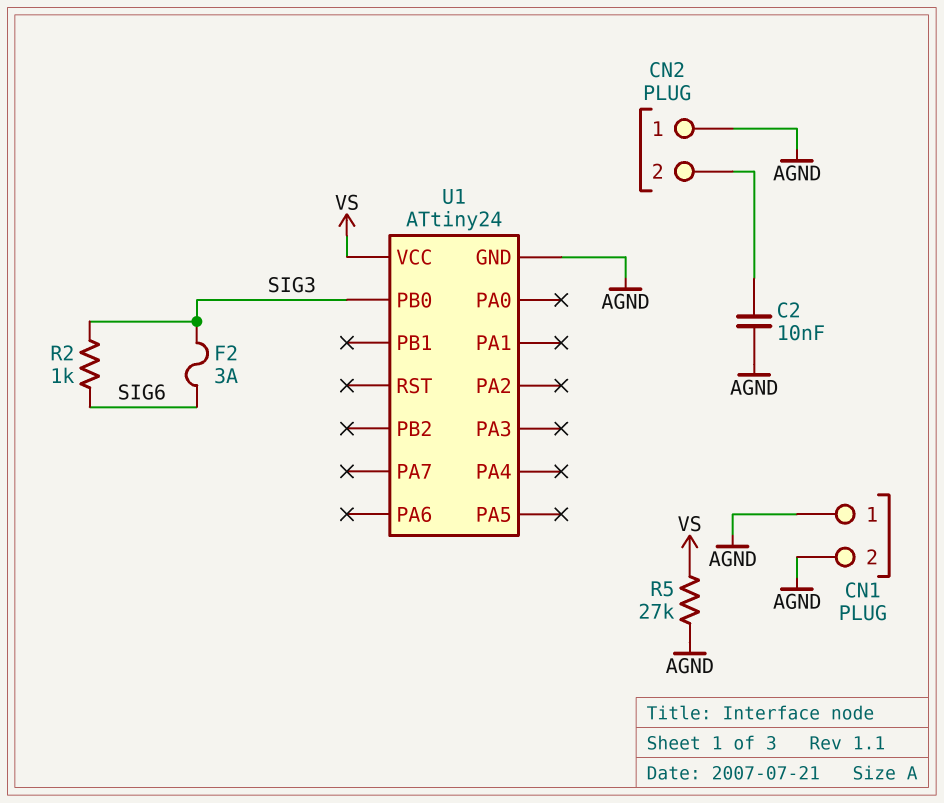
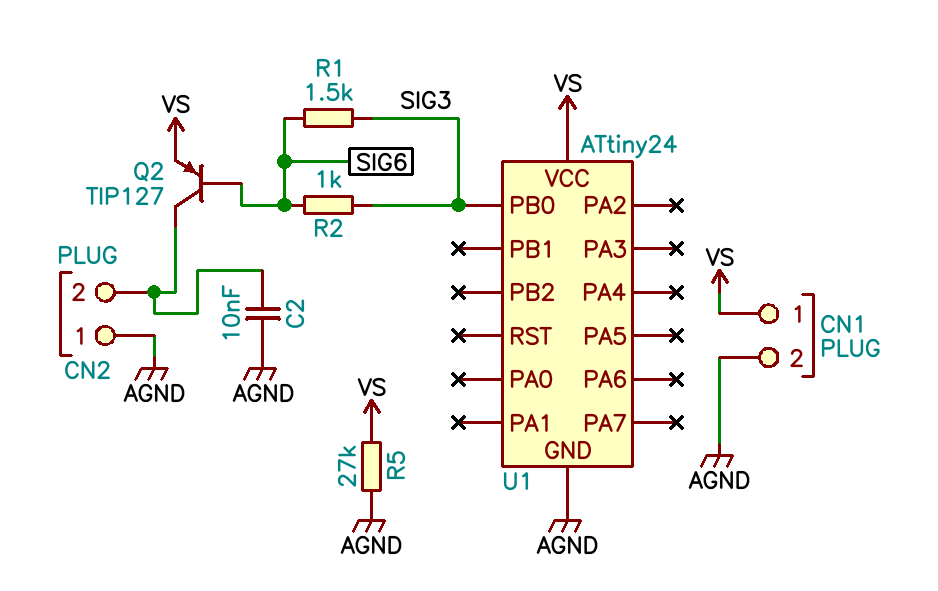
CN1 pin 1: AGND -> VS
F2: 3A (SIG3, SIG6) -> none
Q2: none -> PNP TIP127 (B SIG6, C CN2/2, E VS)
R1: none -> 1.5k (SIG3, SIG6)

